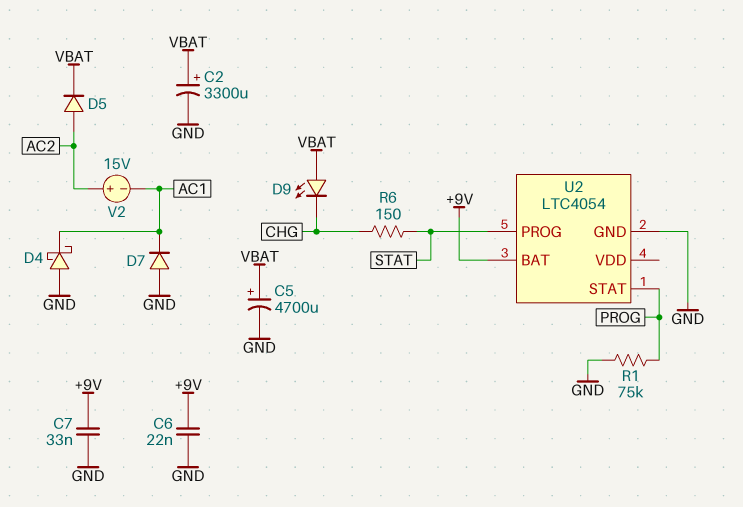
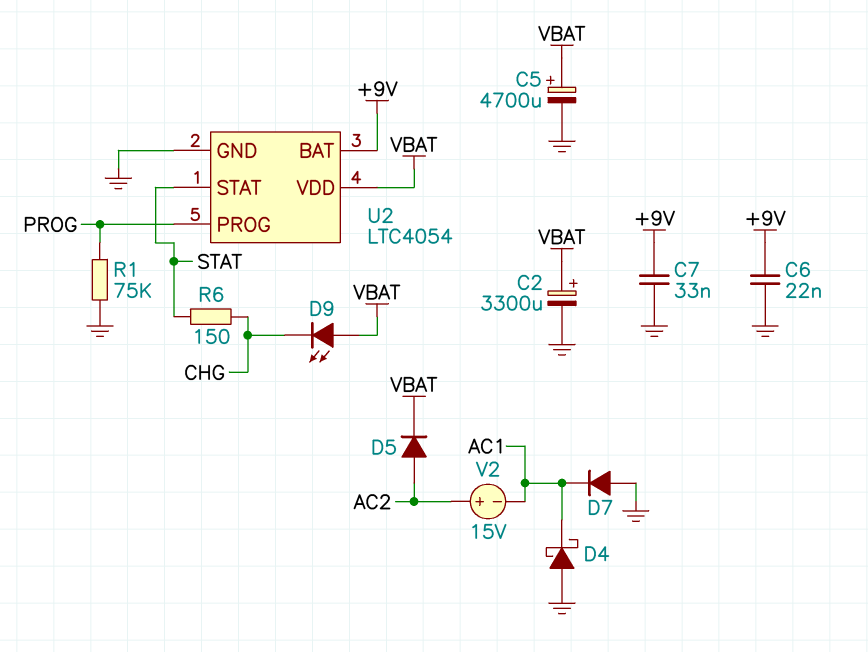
U2 pin PROG: STAT -> PROG
U2 pin STAT: PROG -> STAT
U2 pin VDD: none -> VBAT

